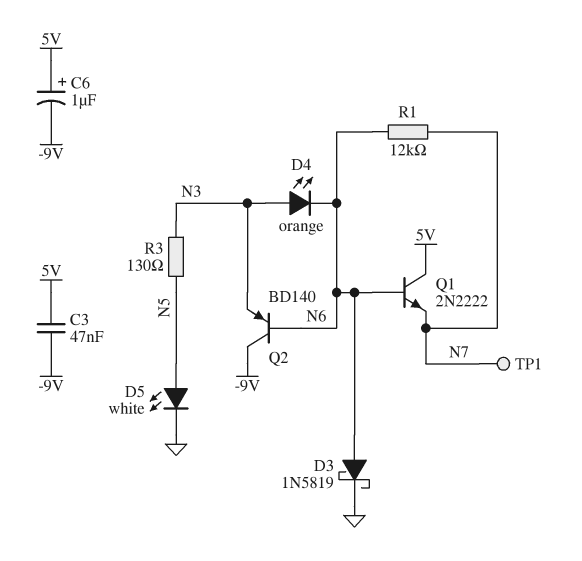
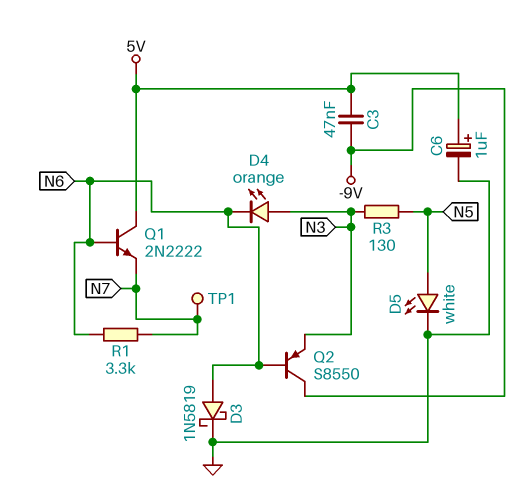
C6: 1uF (plus 5V, minus -9V) -> 1uF (plus 5V, minus GND)
Q2: PNP BD140 (B N6, C -9V, E N3) -> PNP S8550 (B N6, C -9V, E N3)
R1: 12k (N6, N7) -> 3.3k (N6, N7)

